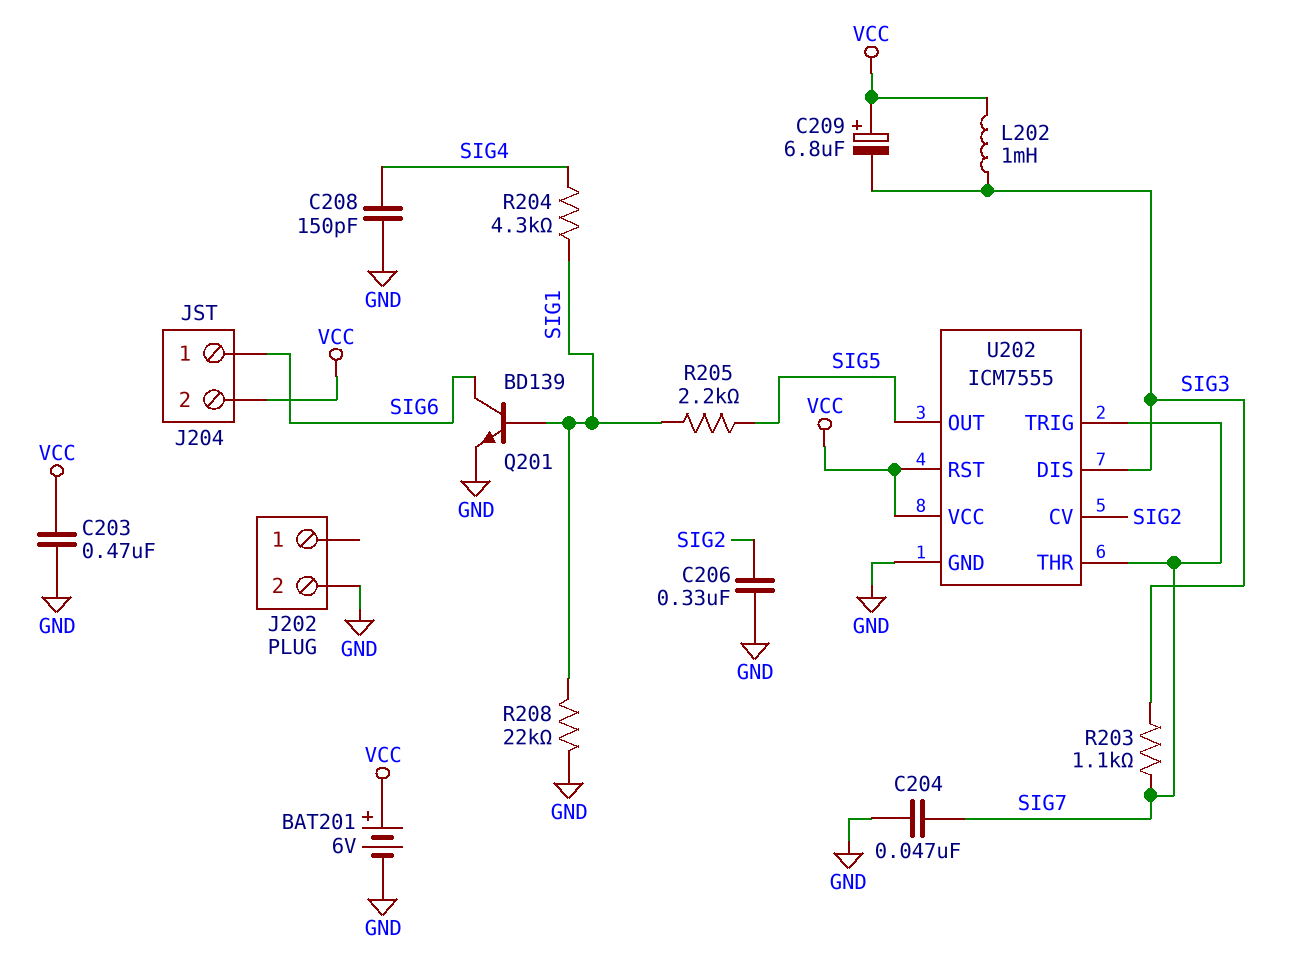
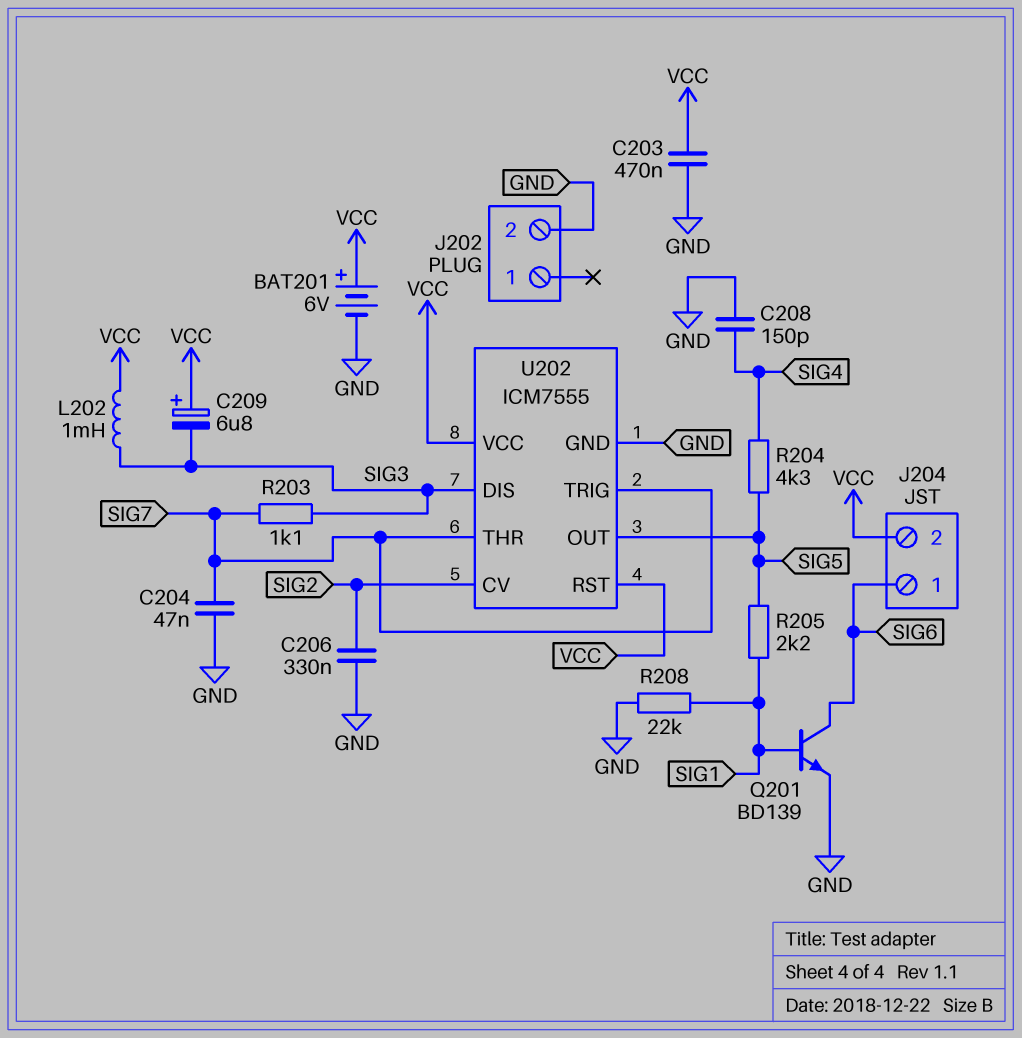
R204: 4.3k (SIG1, SIG4) -> 4.3k (SIG4, SIG5)

